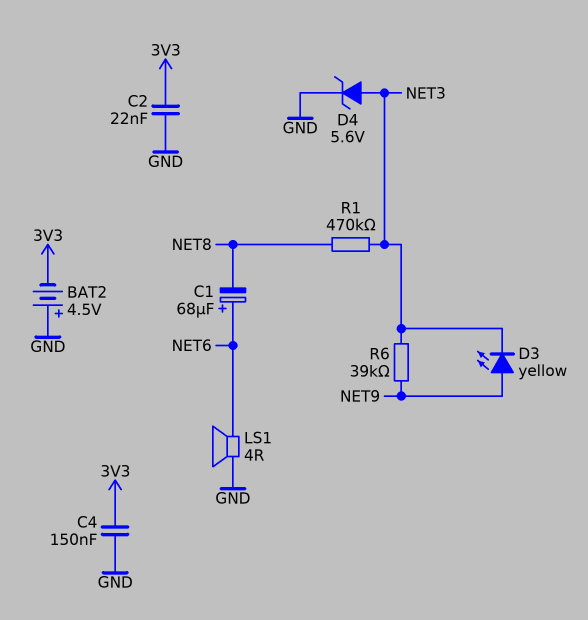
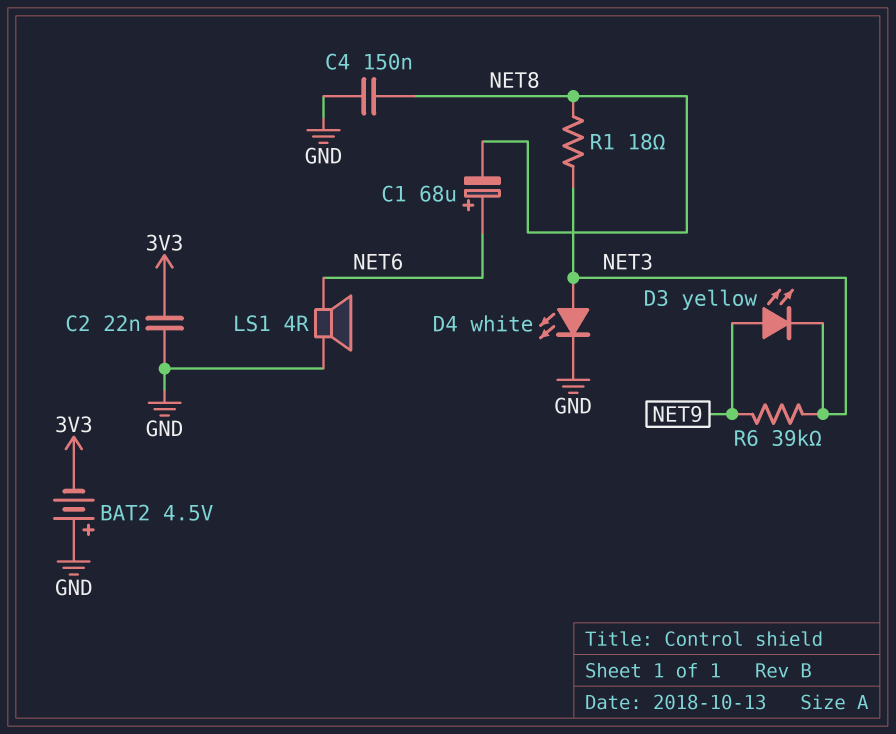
C4: 150nF (3V3, GND) -> 150nF (GND, NET8)
D4: zener 5.6V (A NET3, K GND) -> LED white (A NET3, K GND)
R1: 470k (NET3, NET8) -> 18 (NET3, NET8)

